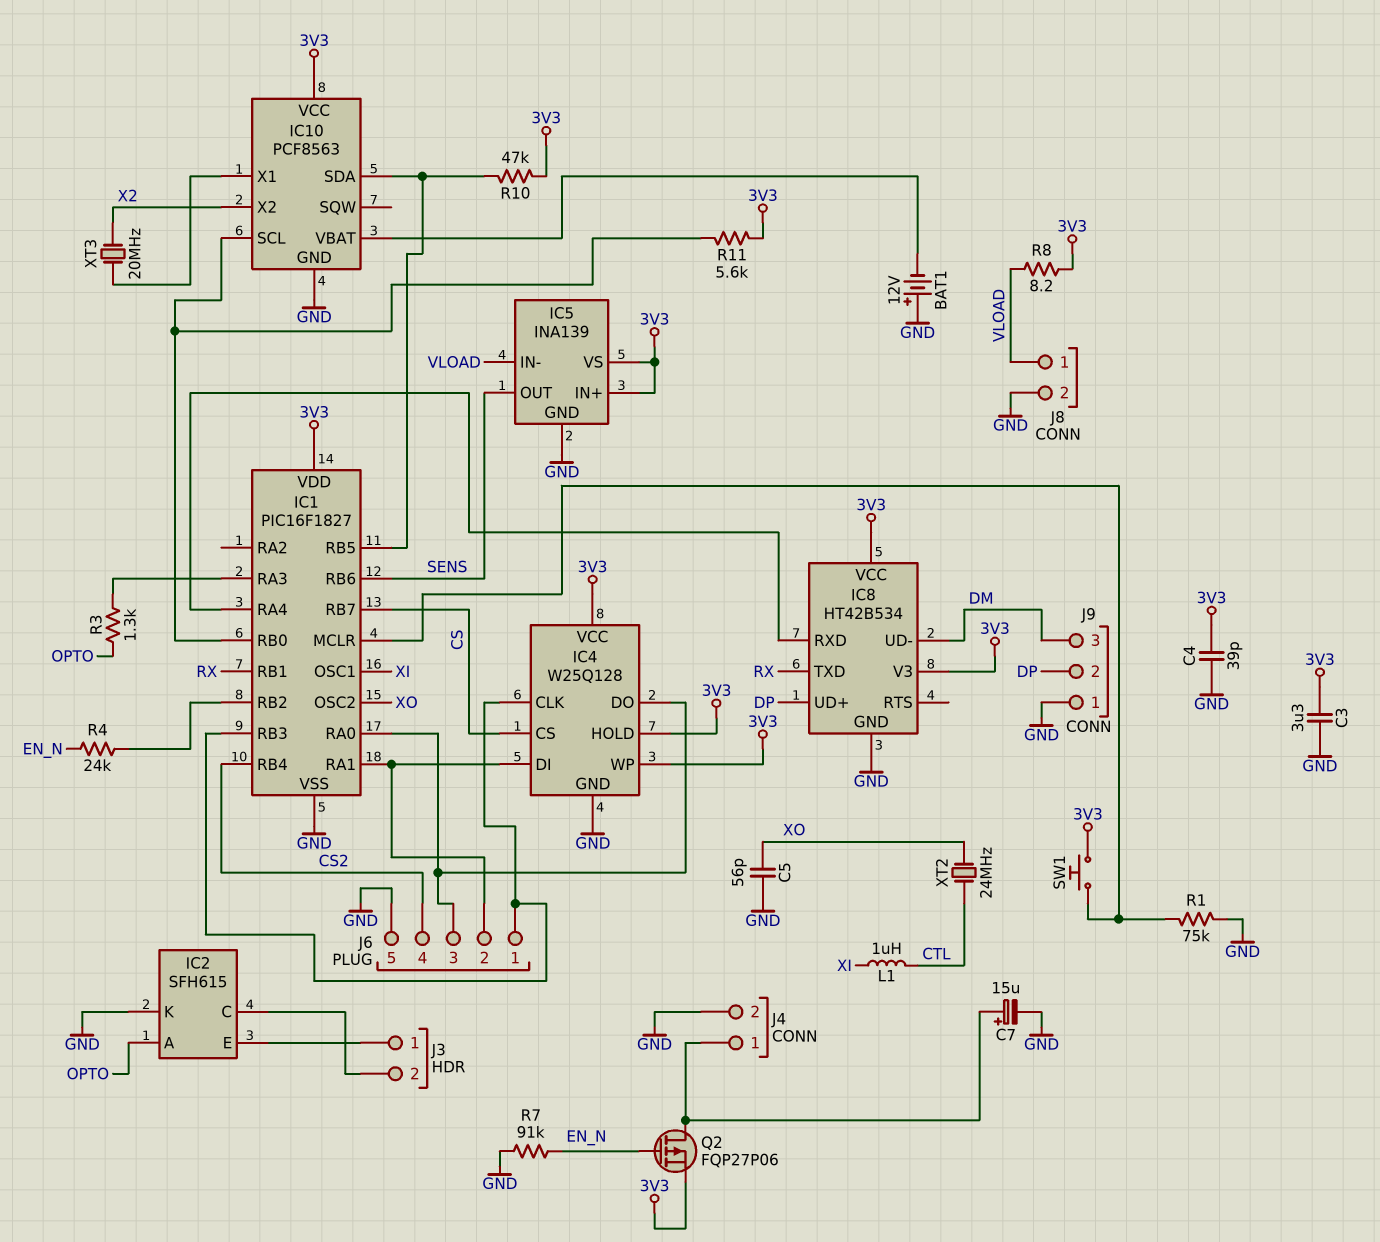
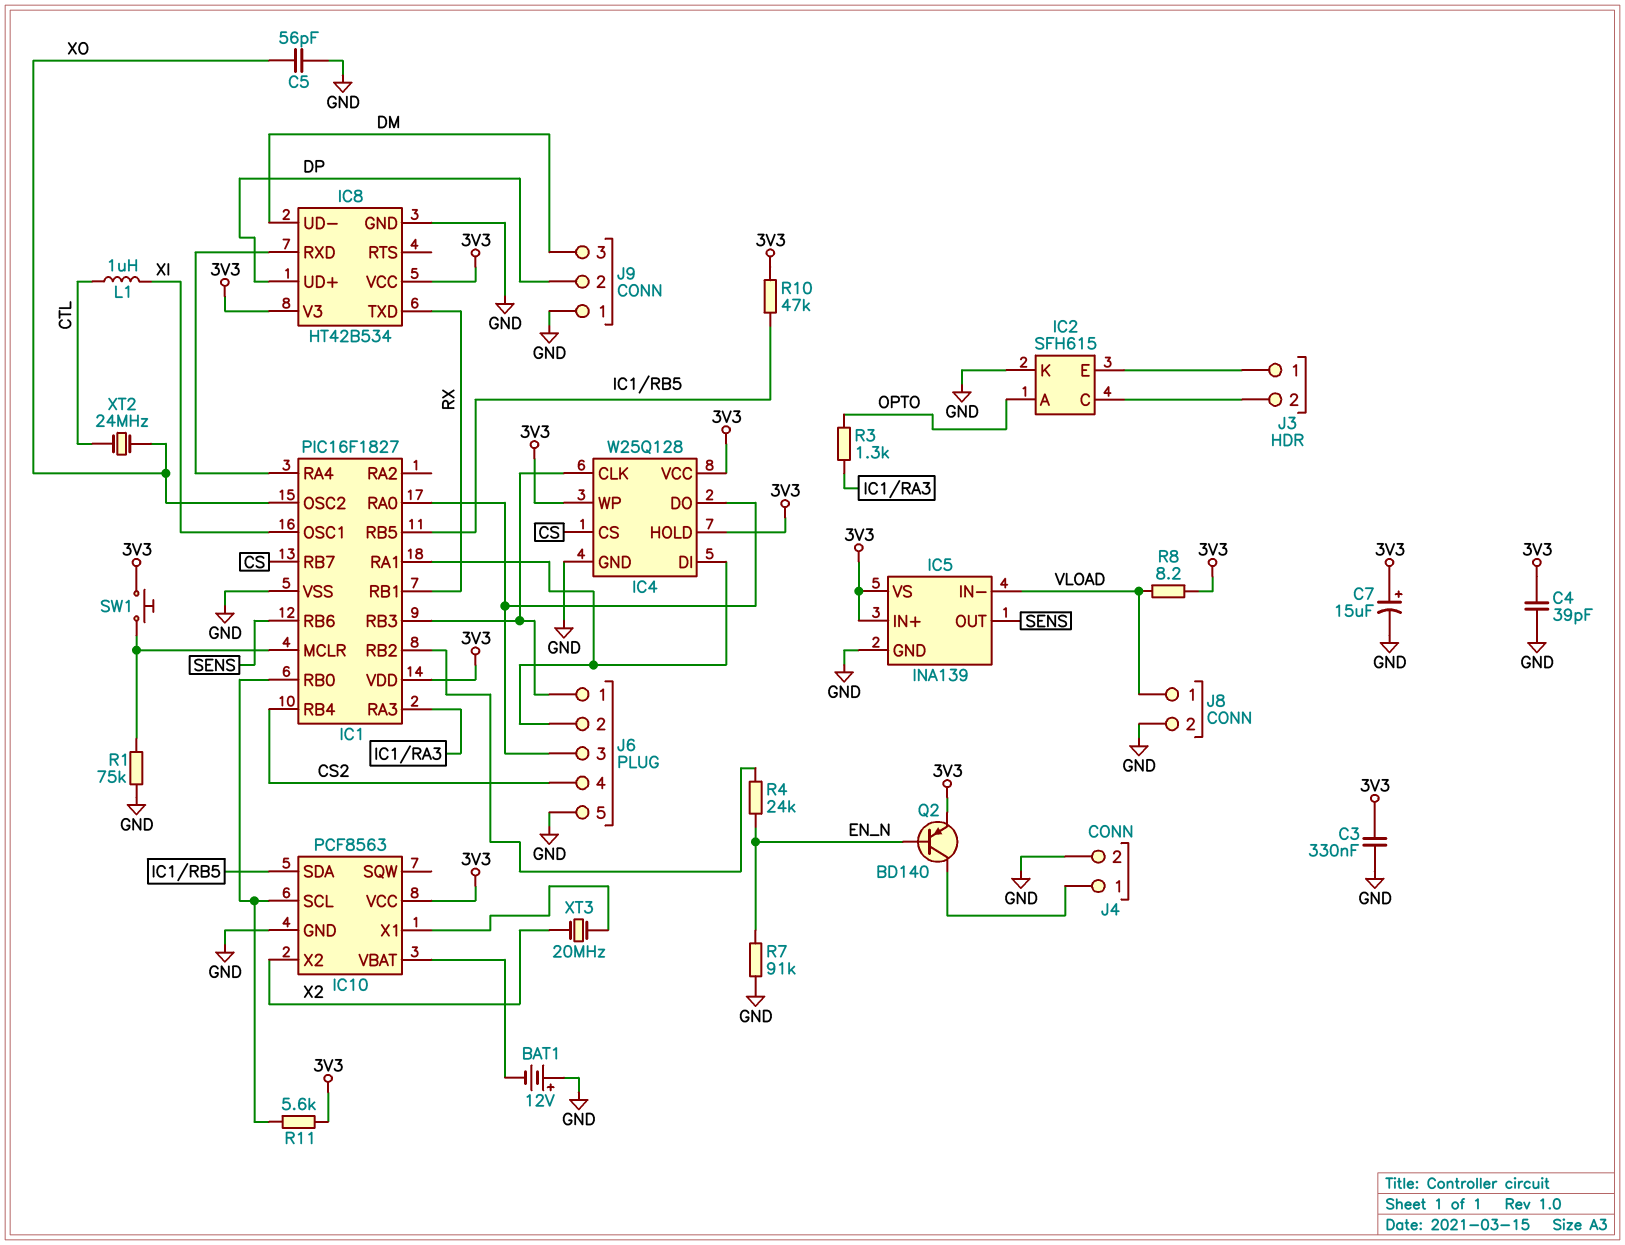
C3: 3.3uF (3V3, GND) -> 330nF (3V3, GND)
C7: 15uF (plus J4/1, minus GND) -> 15uF (plus 3V3, minus GND)
Q2: PMOS FQP27P06 (G EN_N, D J4/1, S 3V3) -> PNP BD140 (B EN_N, C J4/1, E 3V3)

